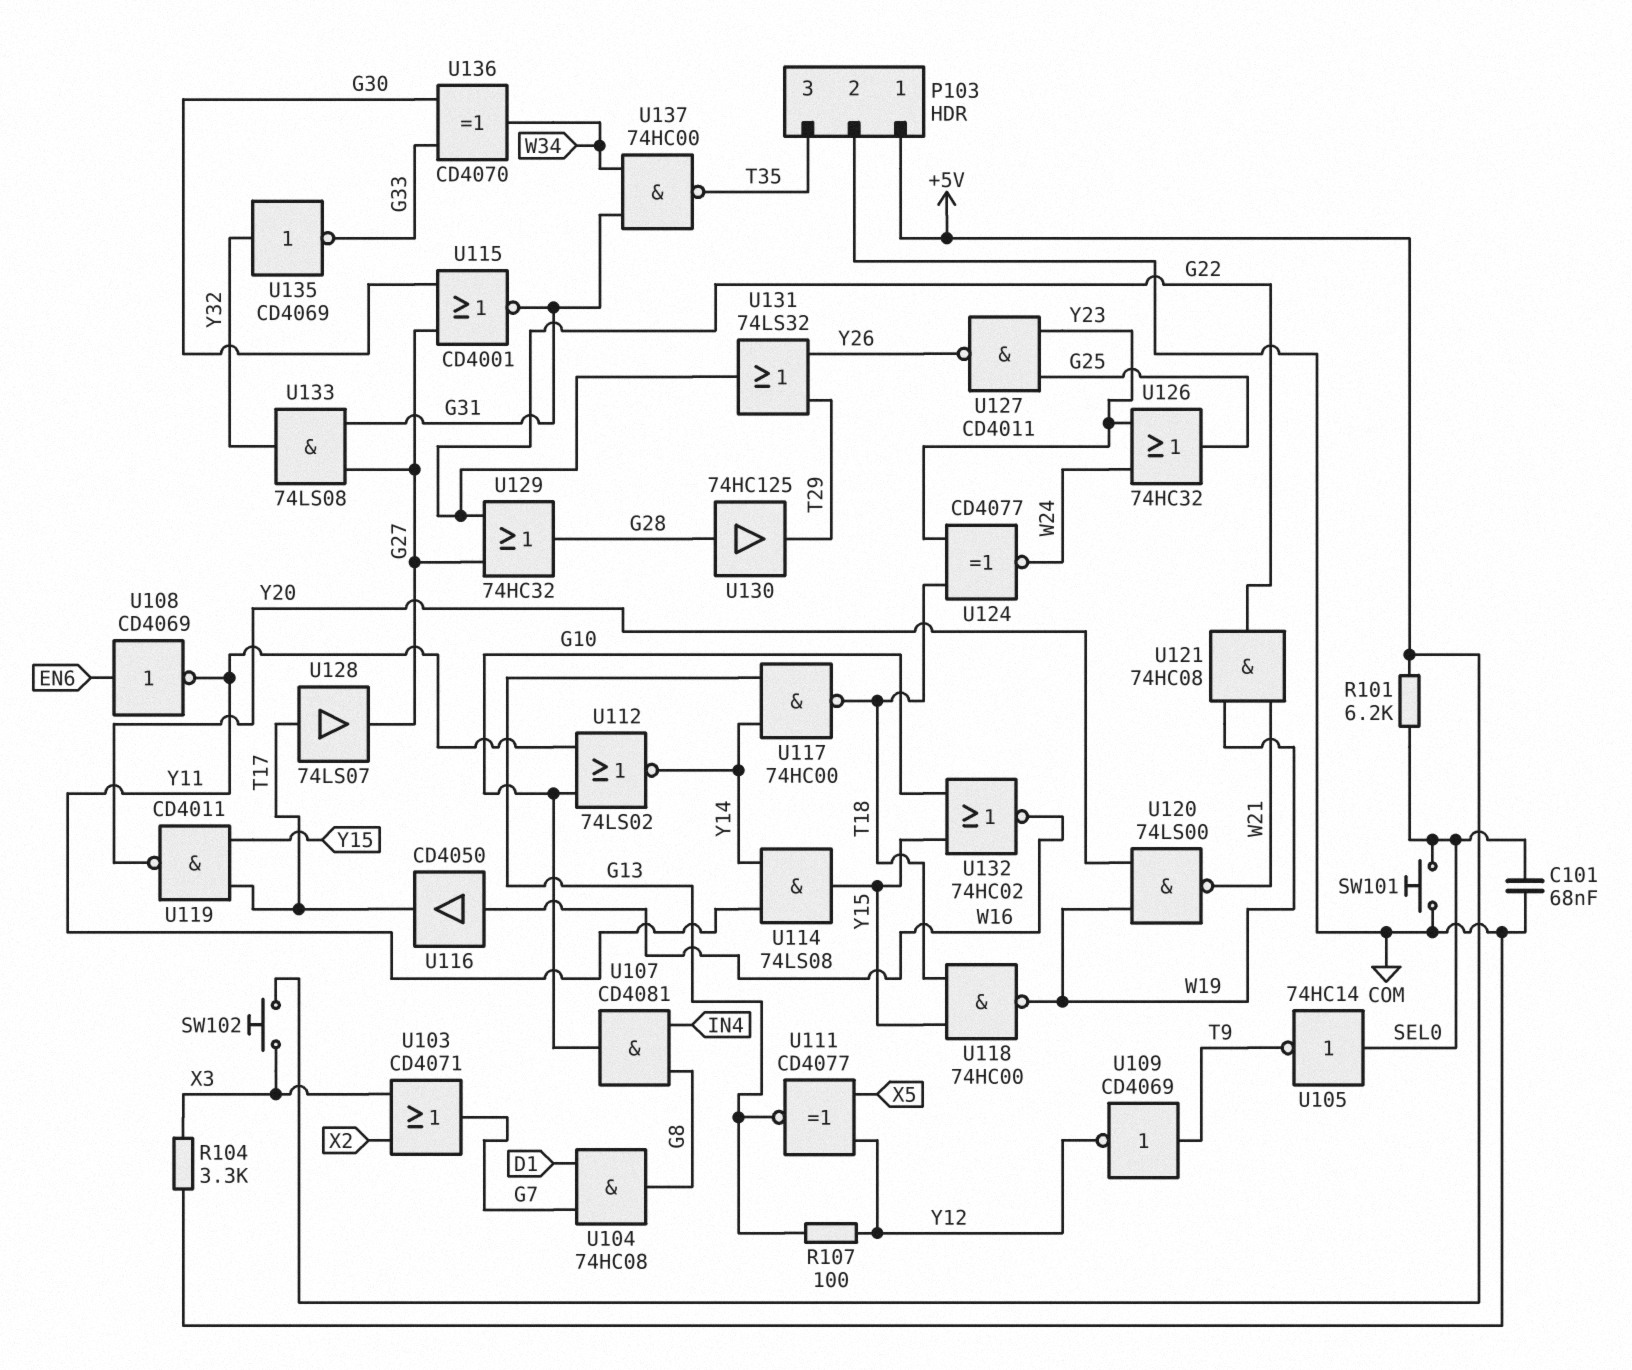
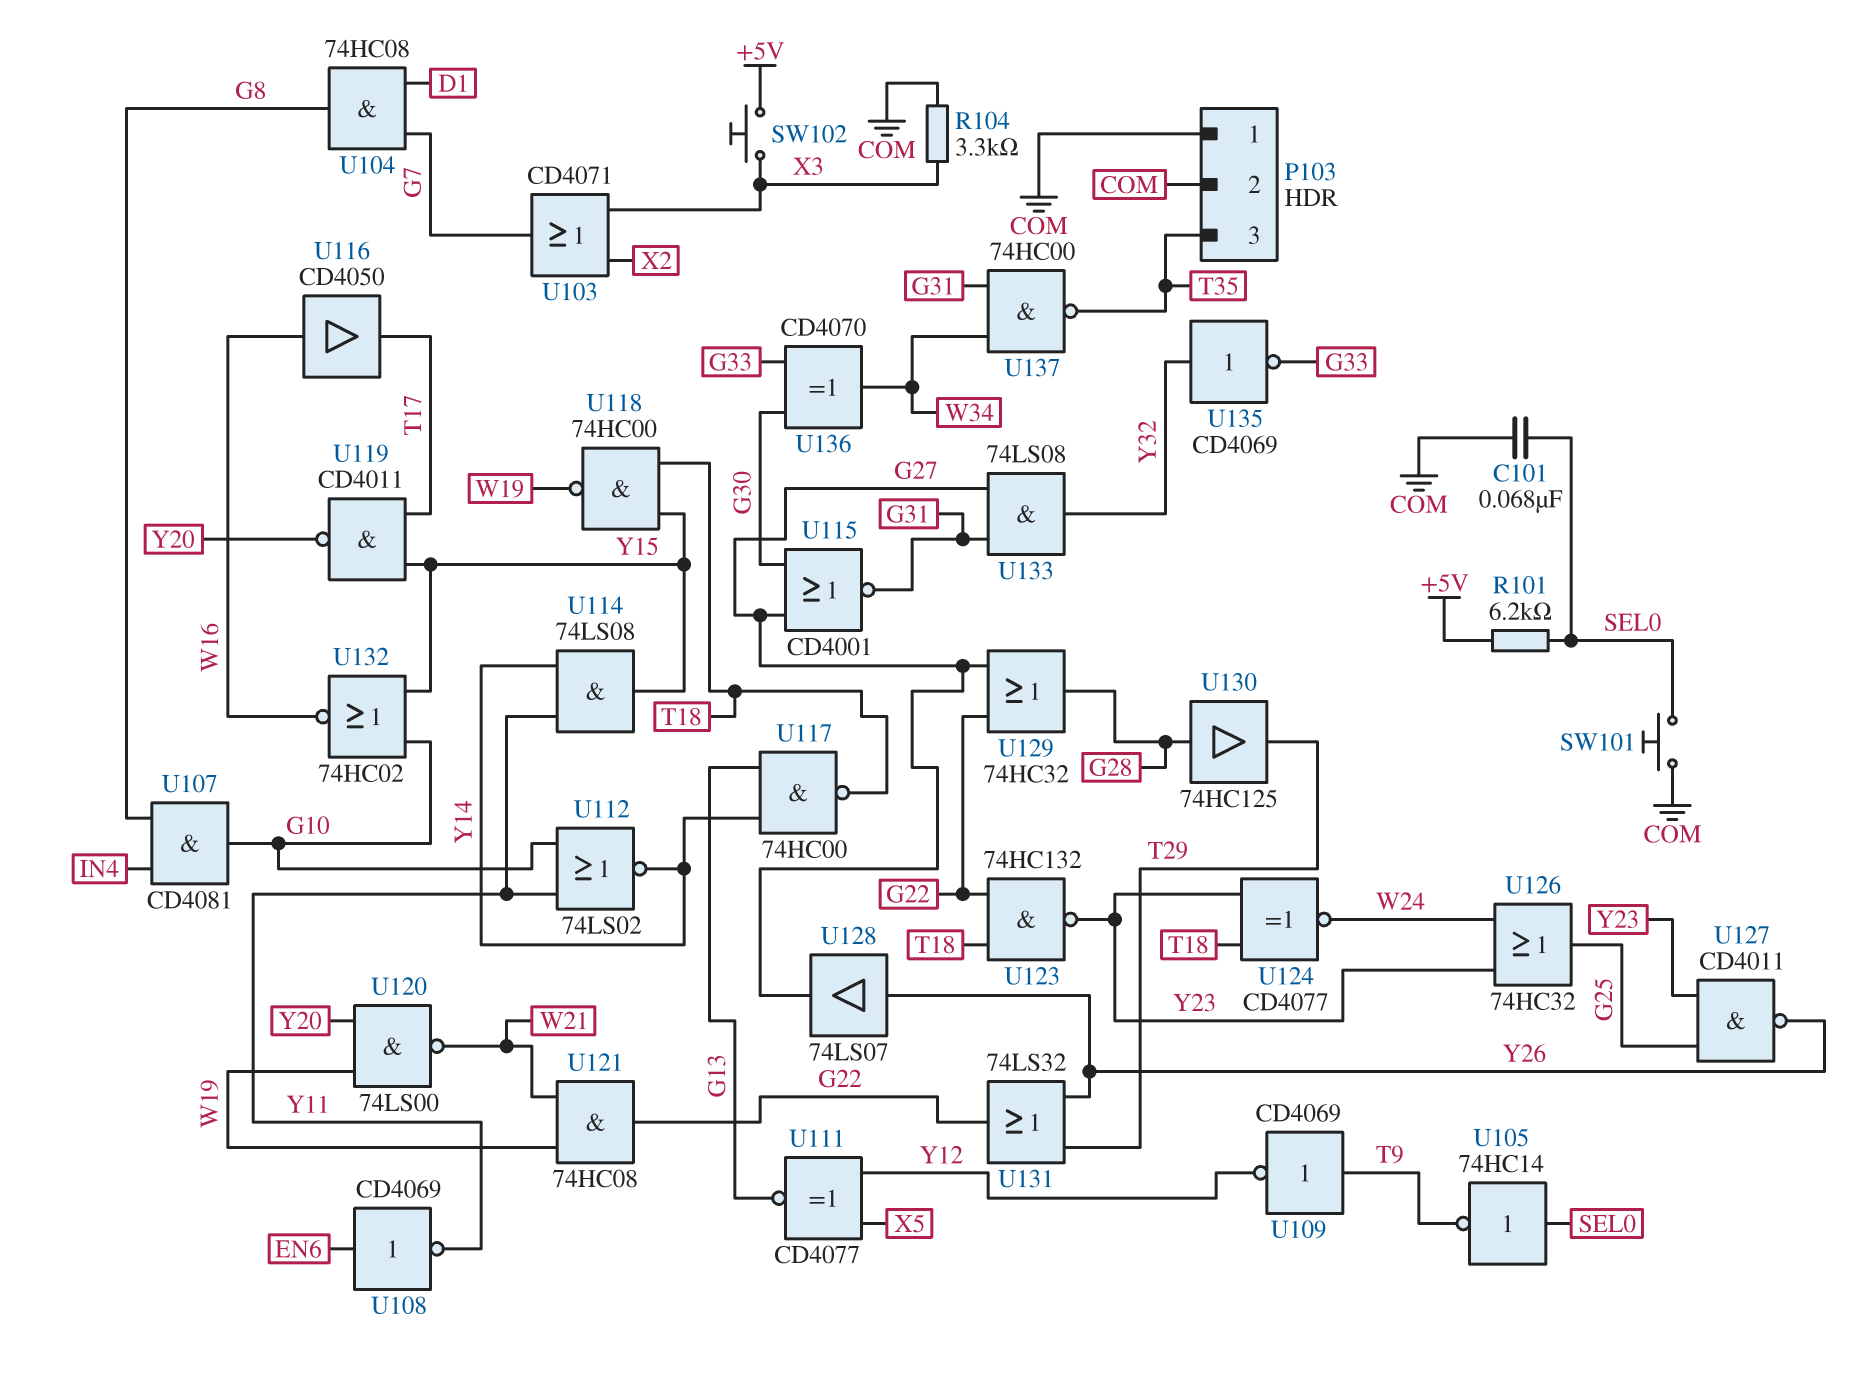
P103 pin 1: +5V -> COM
R107: 100 (G13, Y12) -> none
U123: none -> NAND 74HC132 (in G22, in T18, out Y23)
U128: buffer 74LS07 (in T17, out G27) -> buffer 74LS07 (in Y26, out G27)

